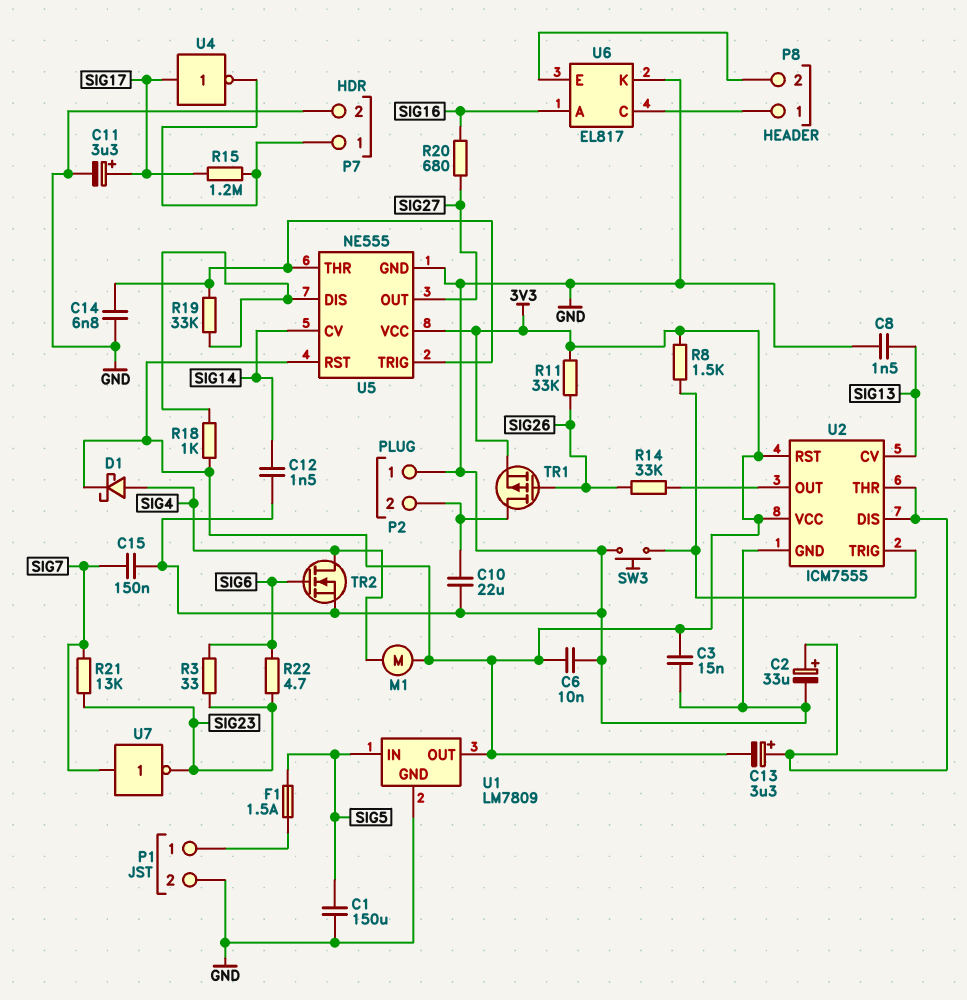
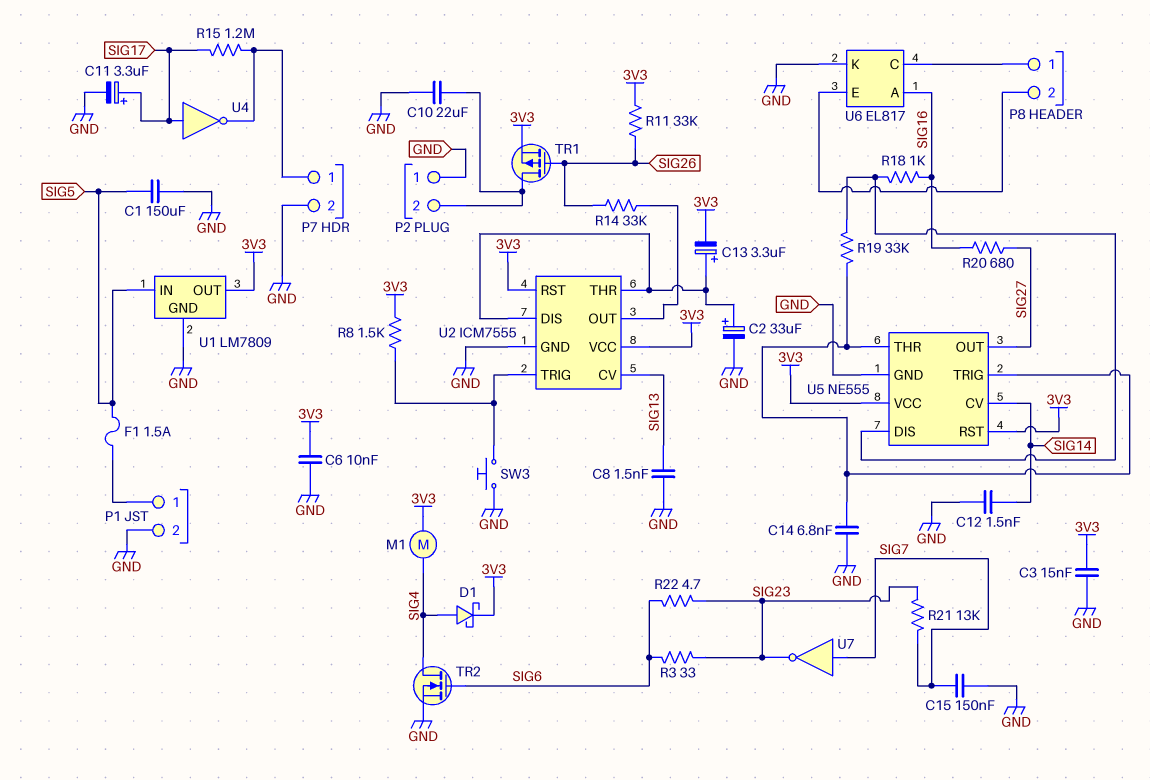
R18: 1k (3V3, U5/DIS) -> 1k (SIG16, U5/DIS)

